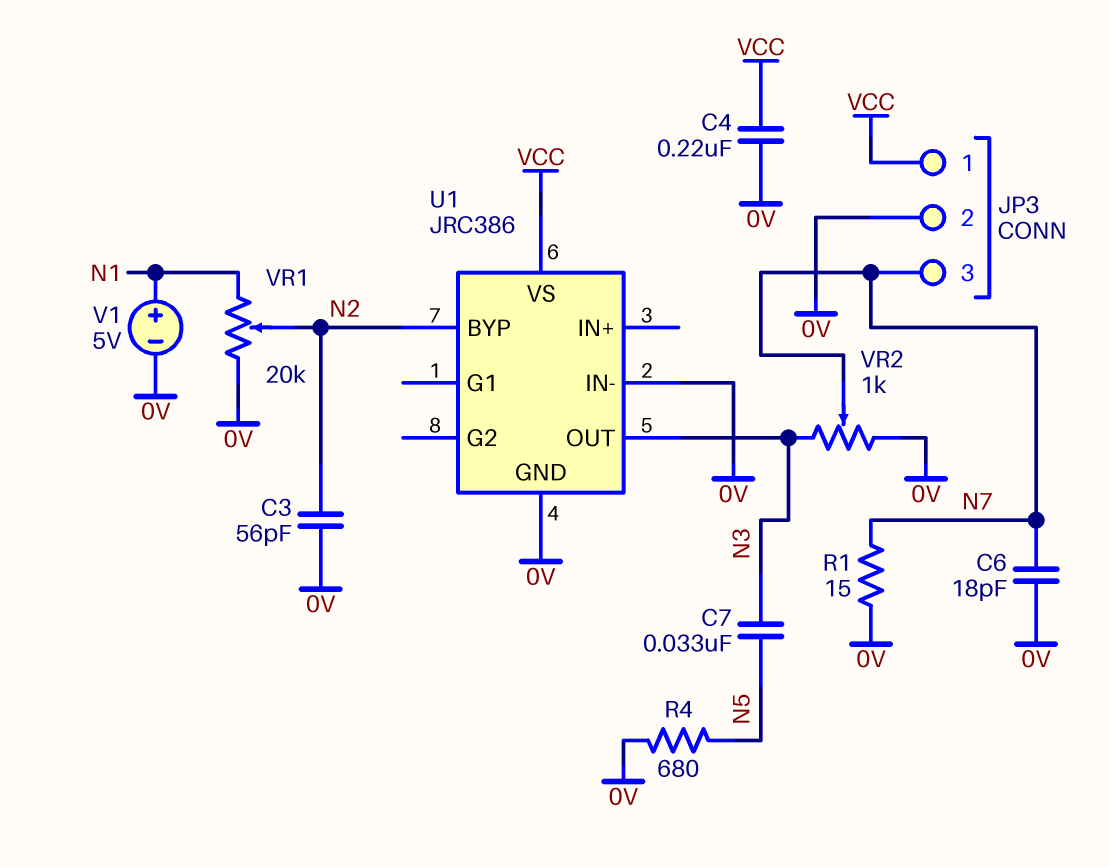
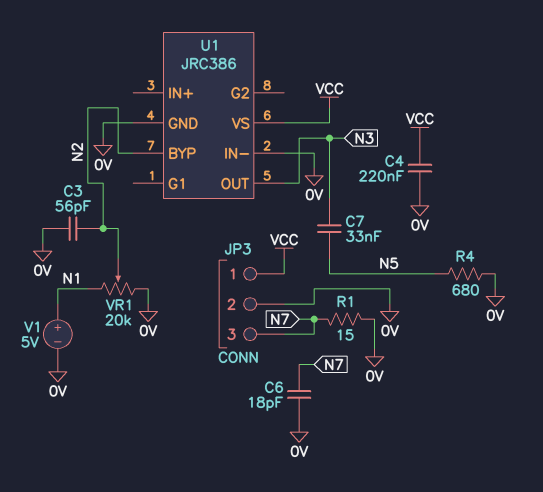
VR2: 1k (0V, N3, wiper N7) -> none

